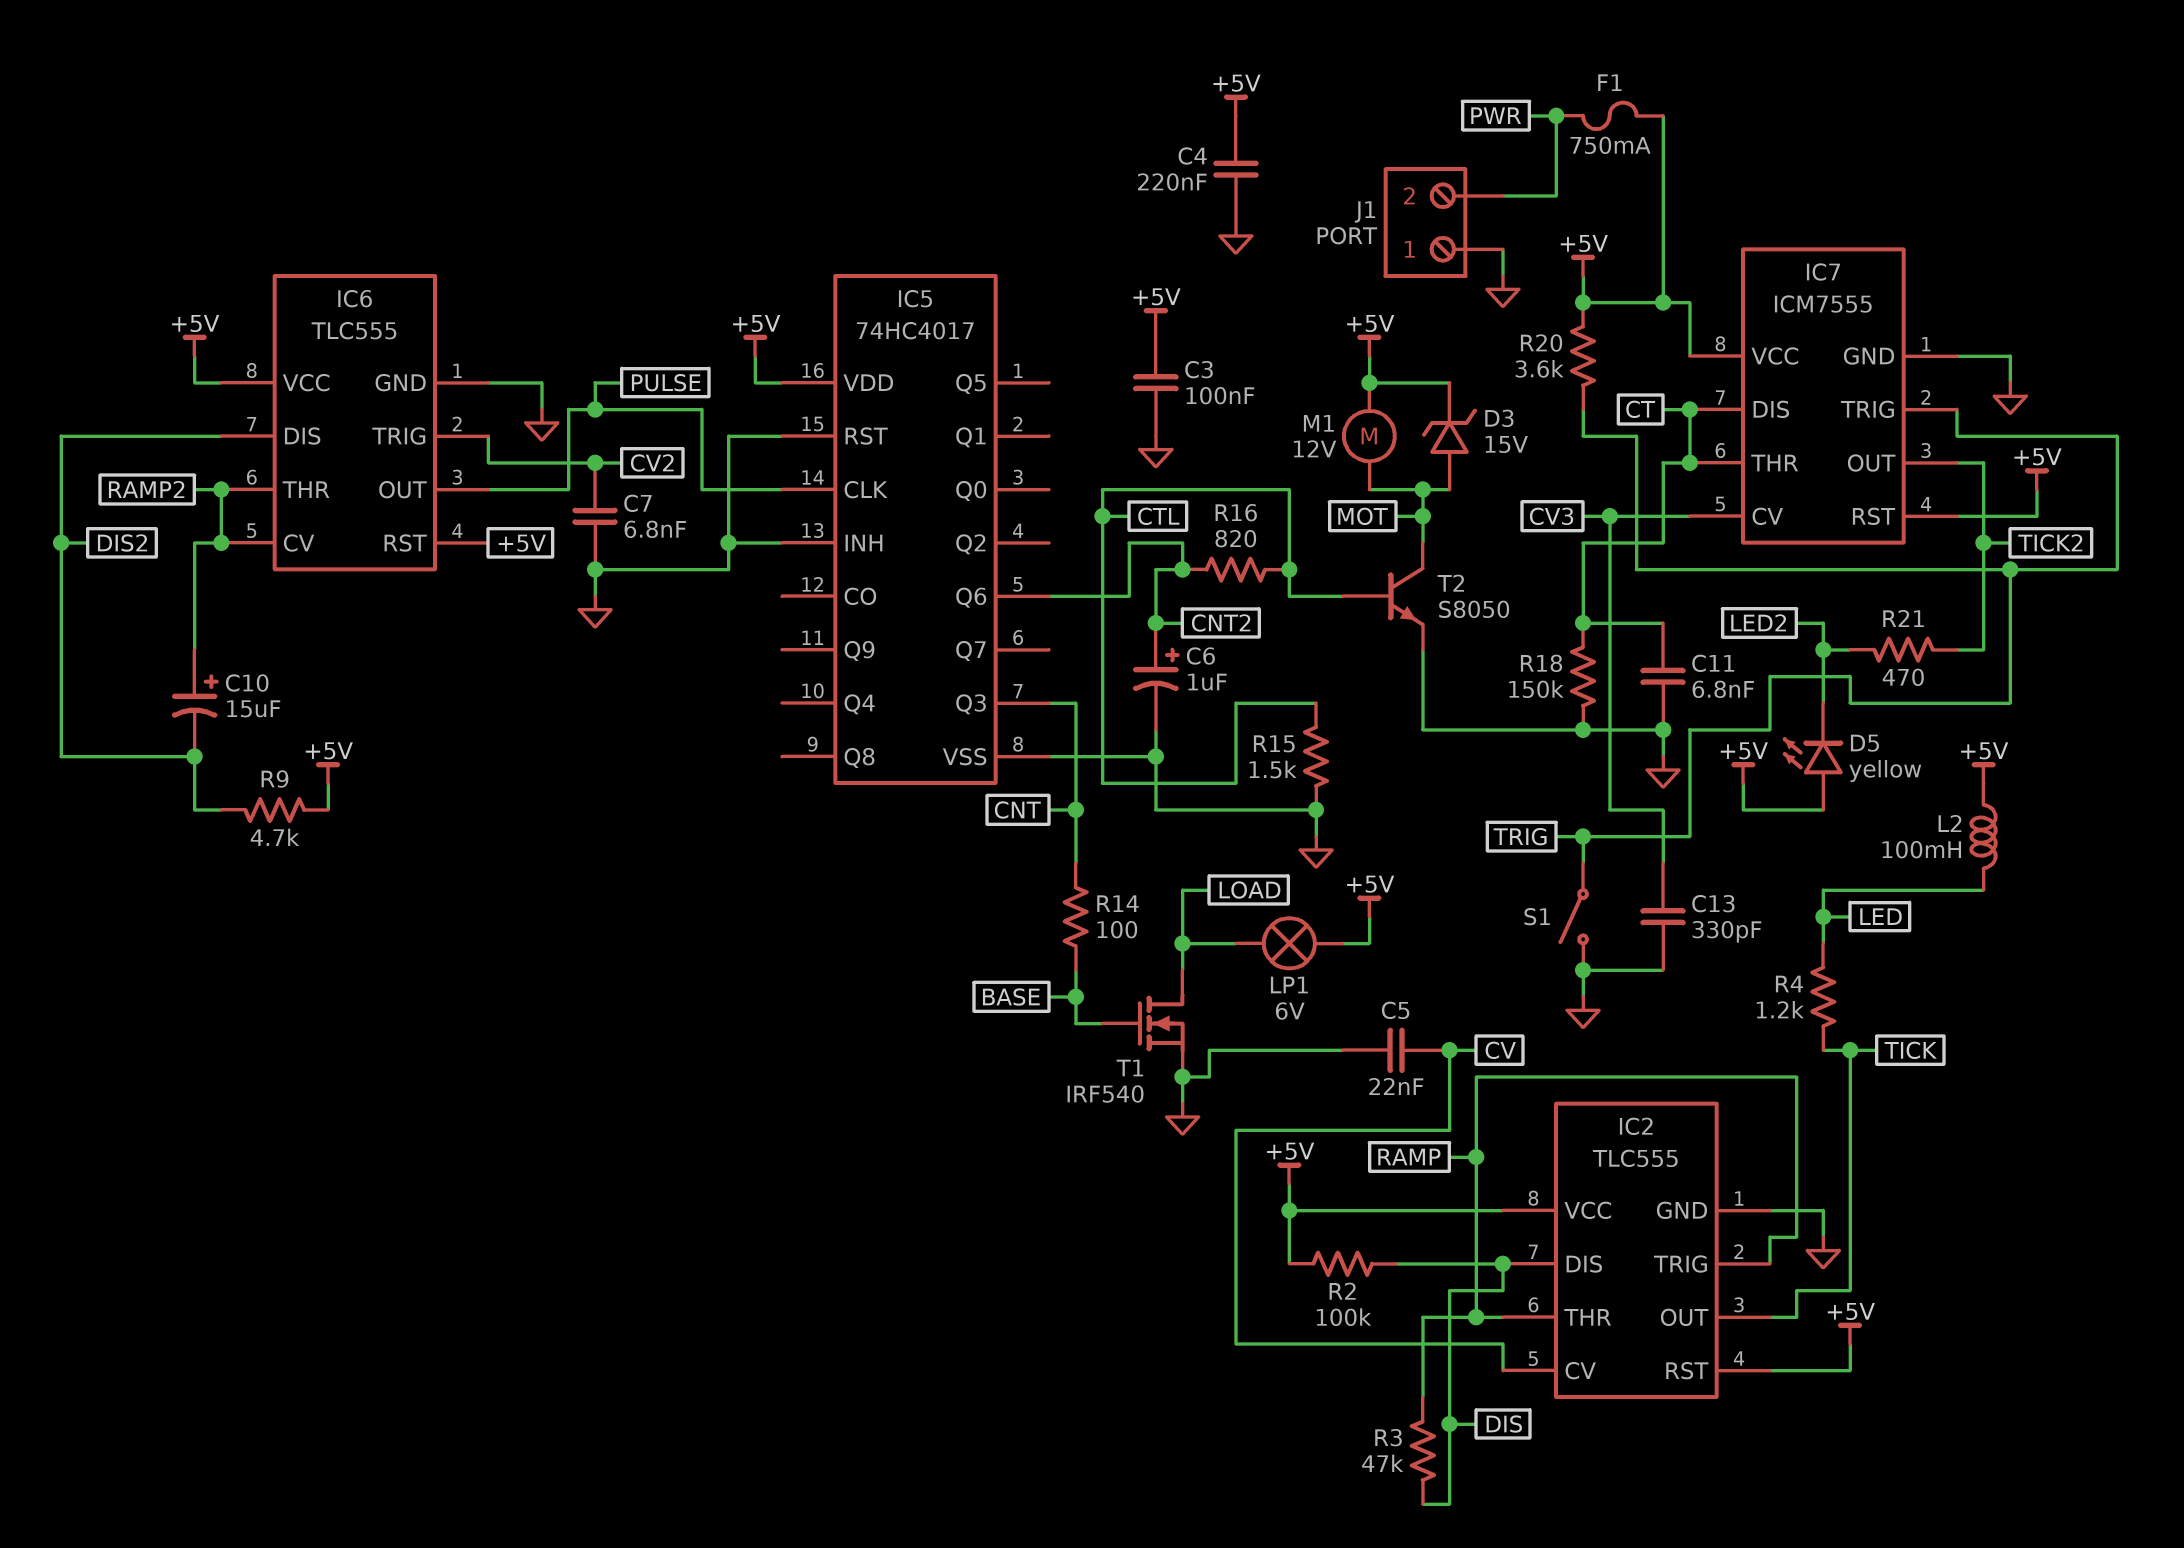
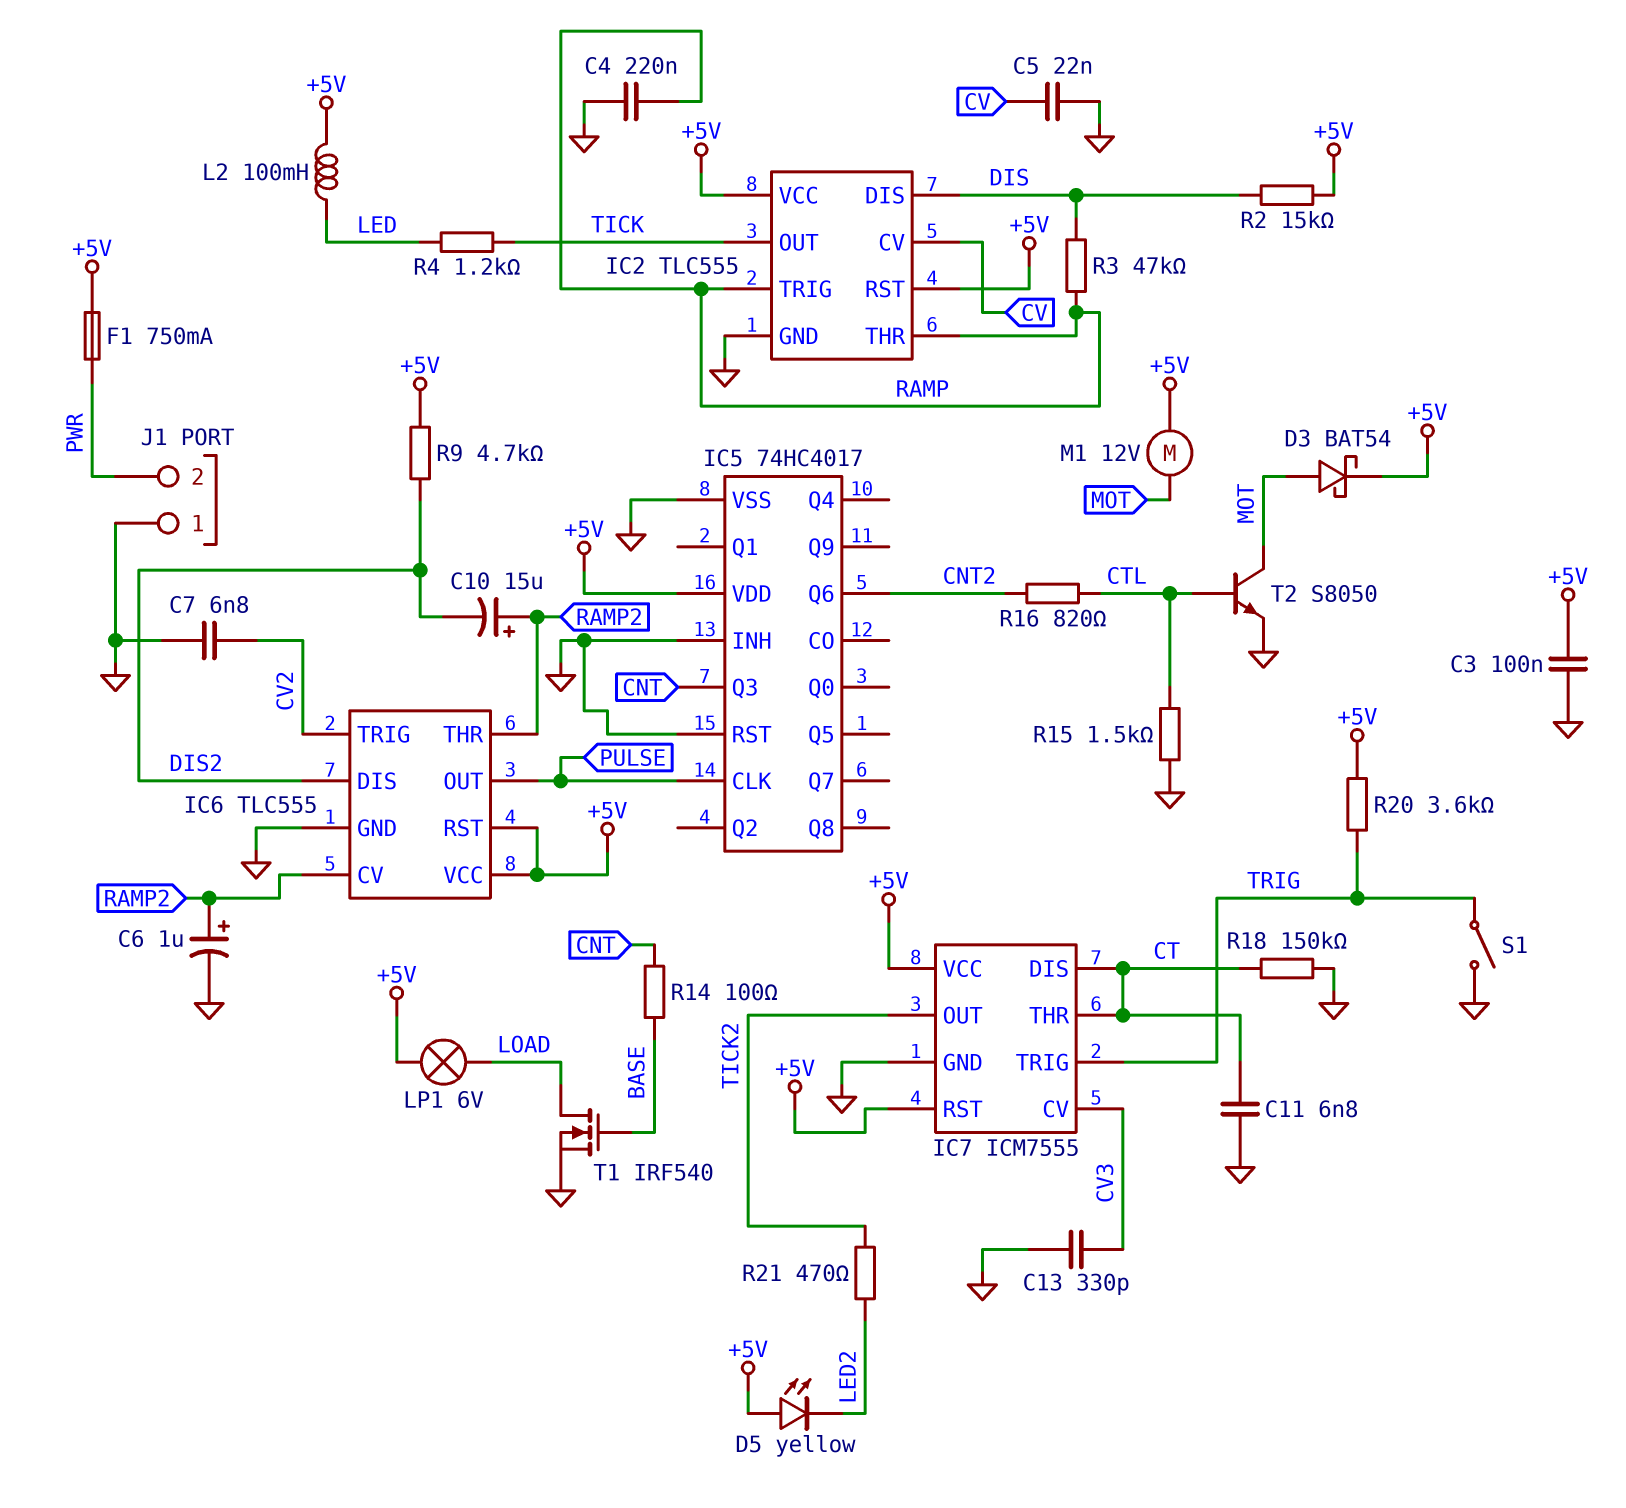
C4: 220nF (+5V, GND) -> 220nF (GND, RAMP)
C6: 1uF (plus CNT2, minus GND) -> 1uF (plus RAMP2, minus GND)
D3: zener 15V (A MOT, K +5V) -> schottky BAT54 (A MOT, K +5V)
R2: 100k (+5V, DIS) -> 15k (+5V, DIS)

